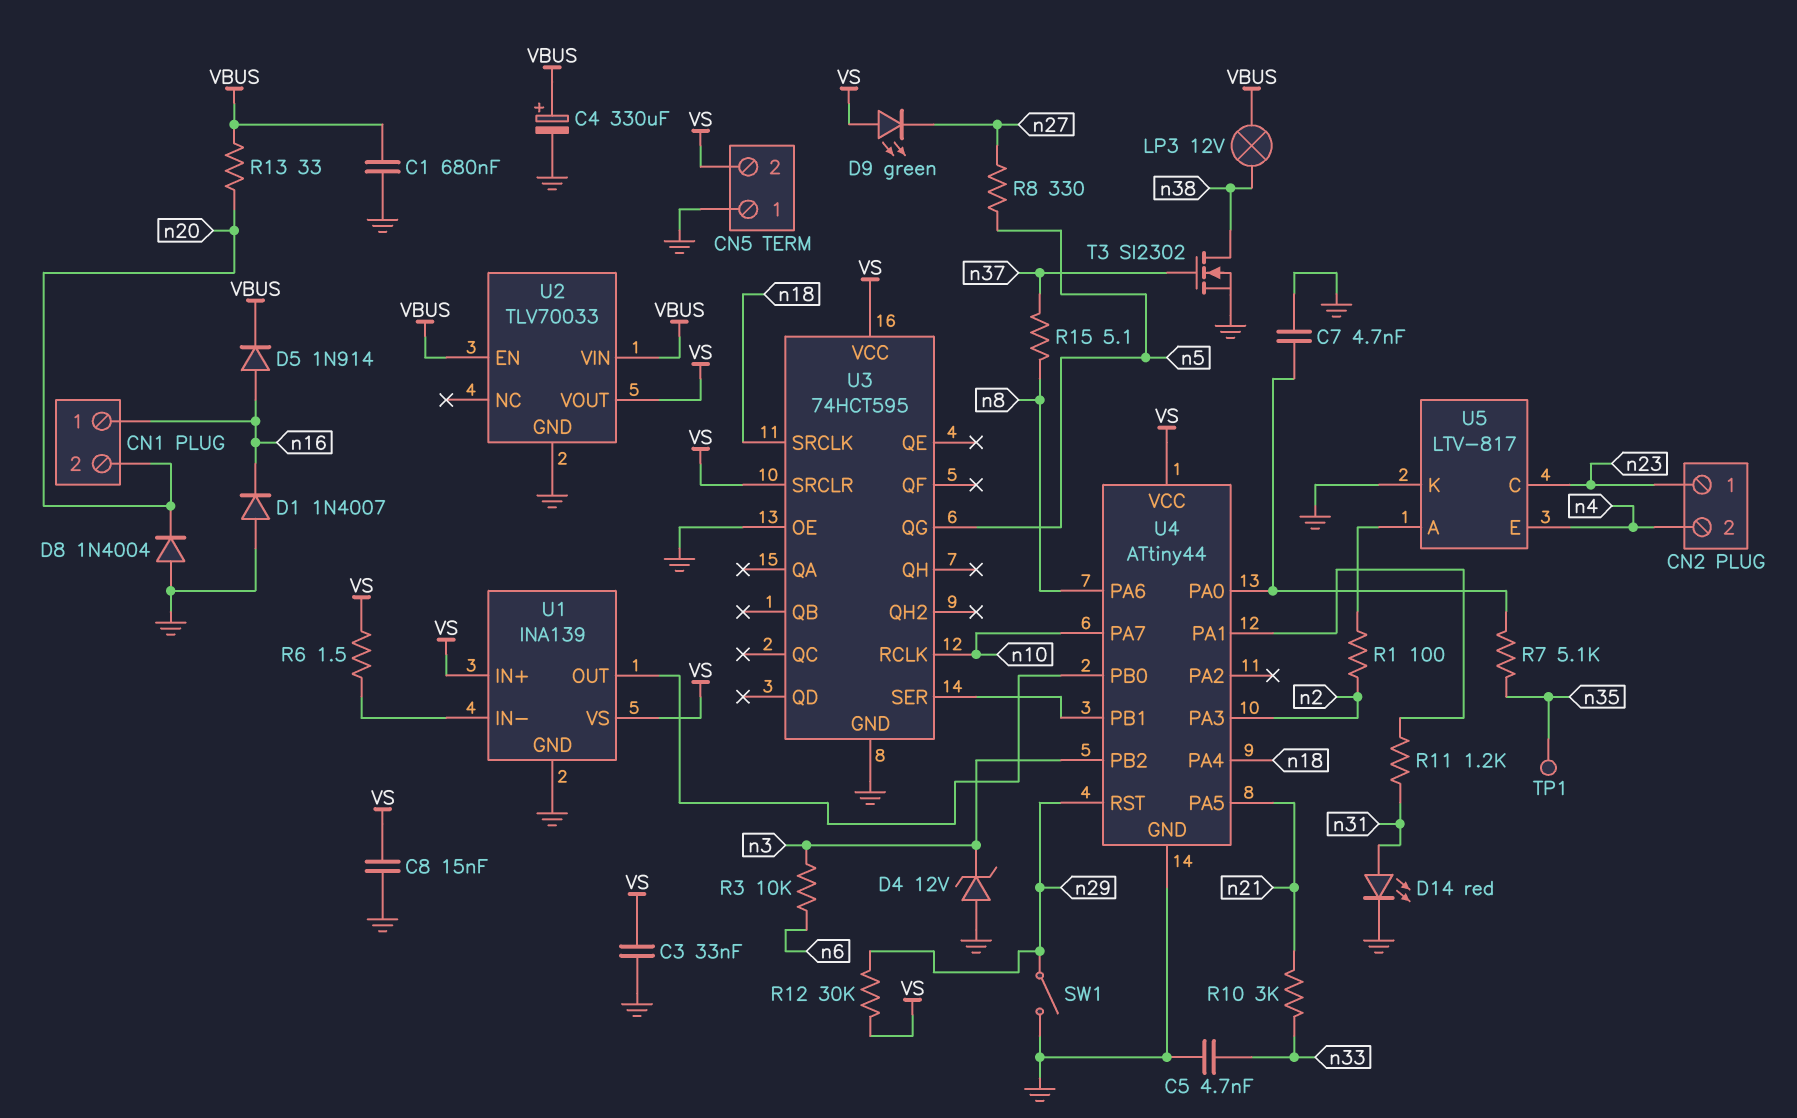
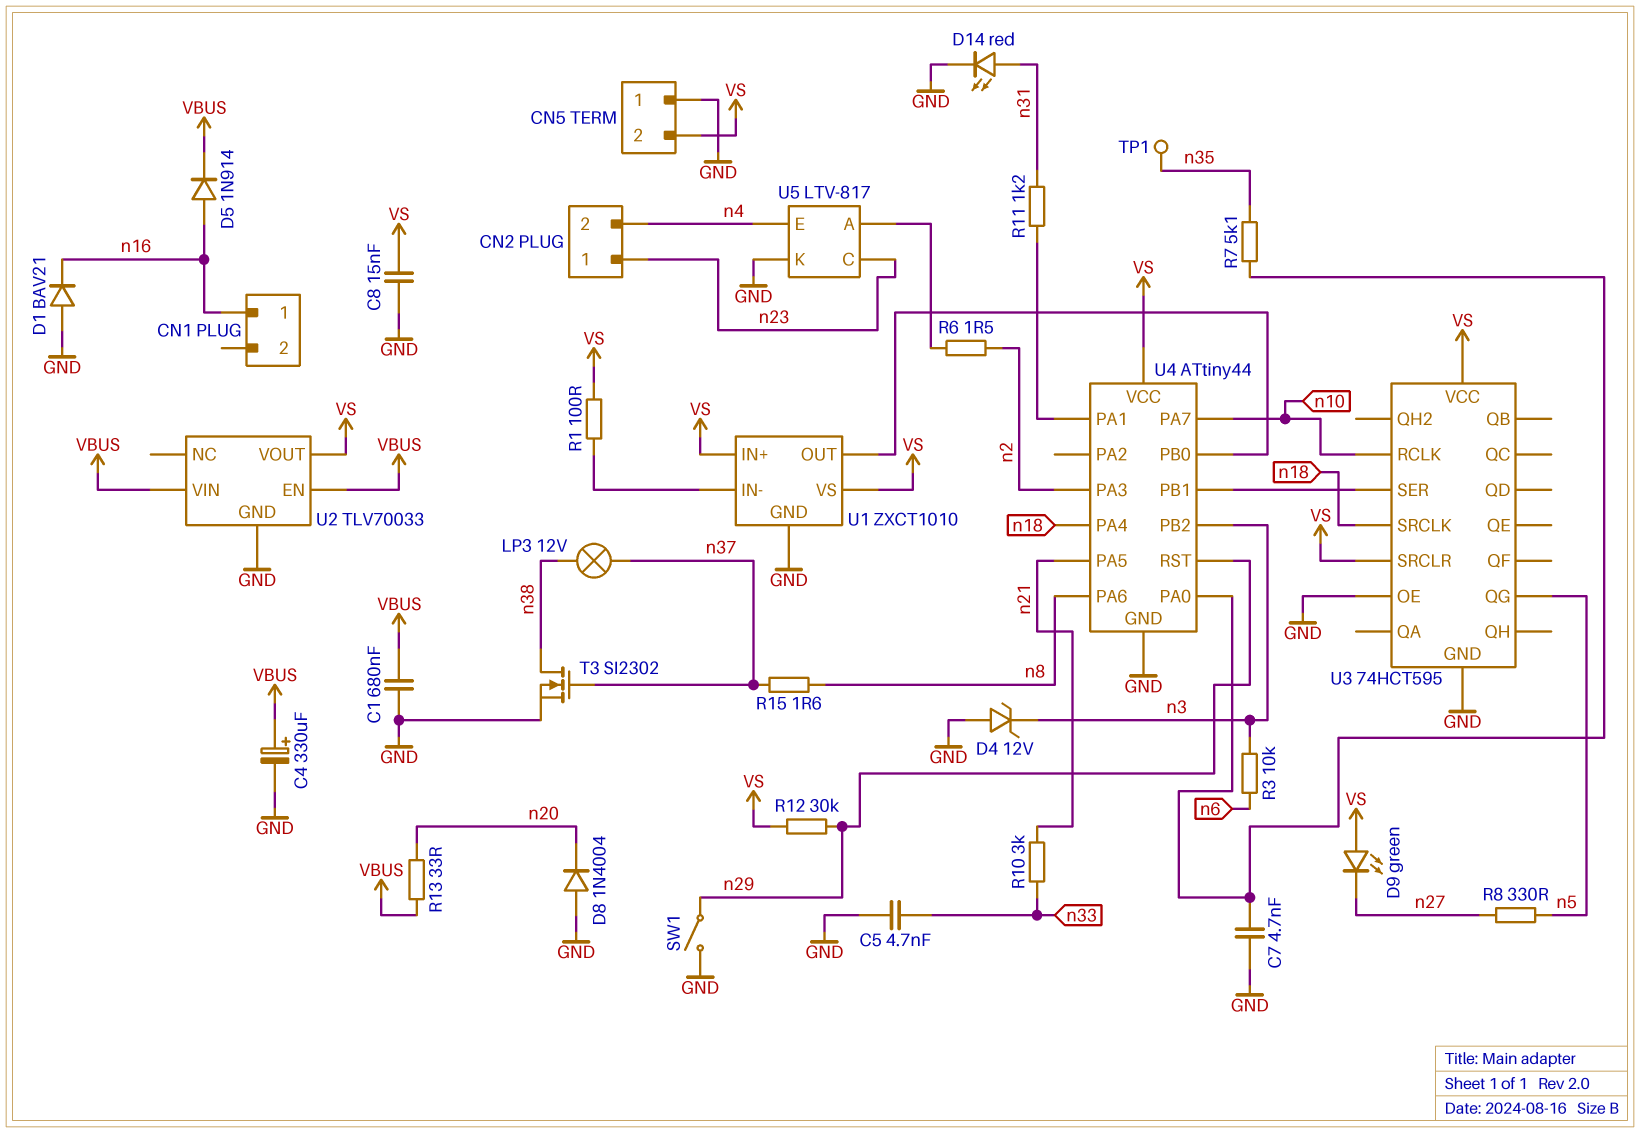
C3: 33nF (GND, VS) -> none
CN1 pin 2: n20 -> none
D1: diode 1N4007 (A GND, K n16) -> diode BAV21 (A GND, K n16)
LP3: lamp 12V (VBUS, n38) -> lamp 12V (n37, n38)
R1: 100 (U5/A, n2) -> 100 (U1/IN-, VS)
R6: 1.5 (U1/IN-, VS) -> 1.5 (U5/A, n2)
R15: 5.1 (n8, n37) -> 1.6 (n8, n37)
U1: INA139 -> ZXCT1010

